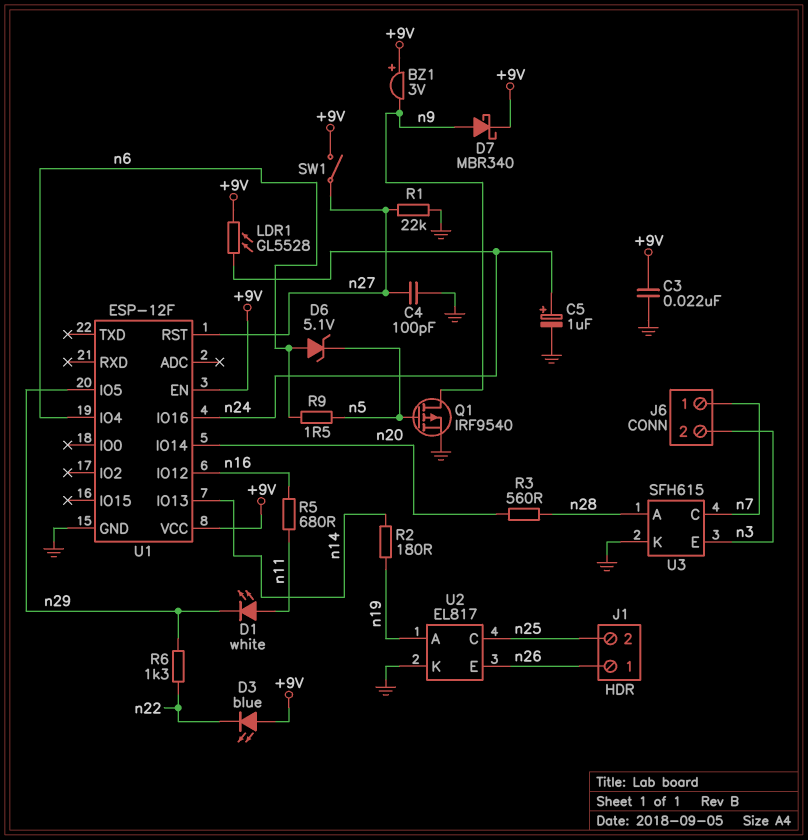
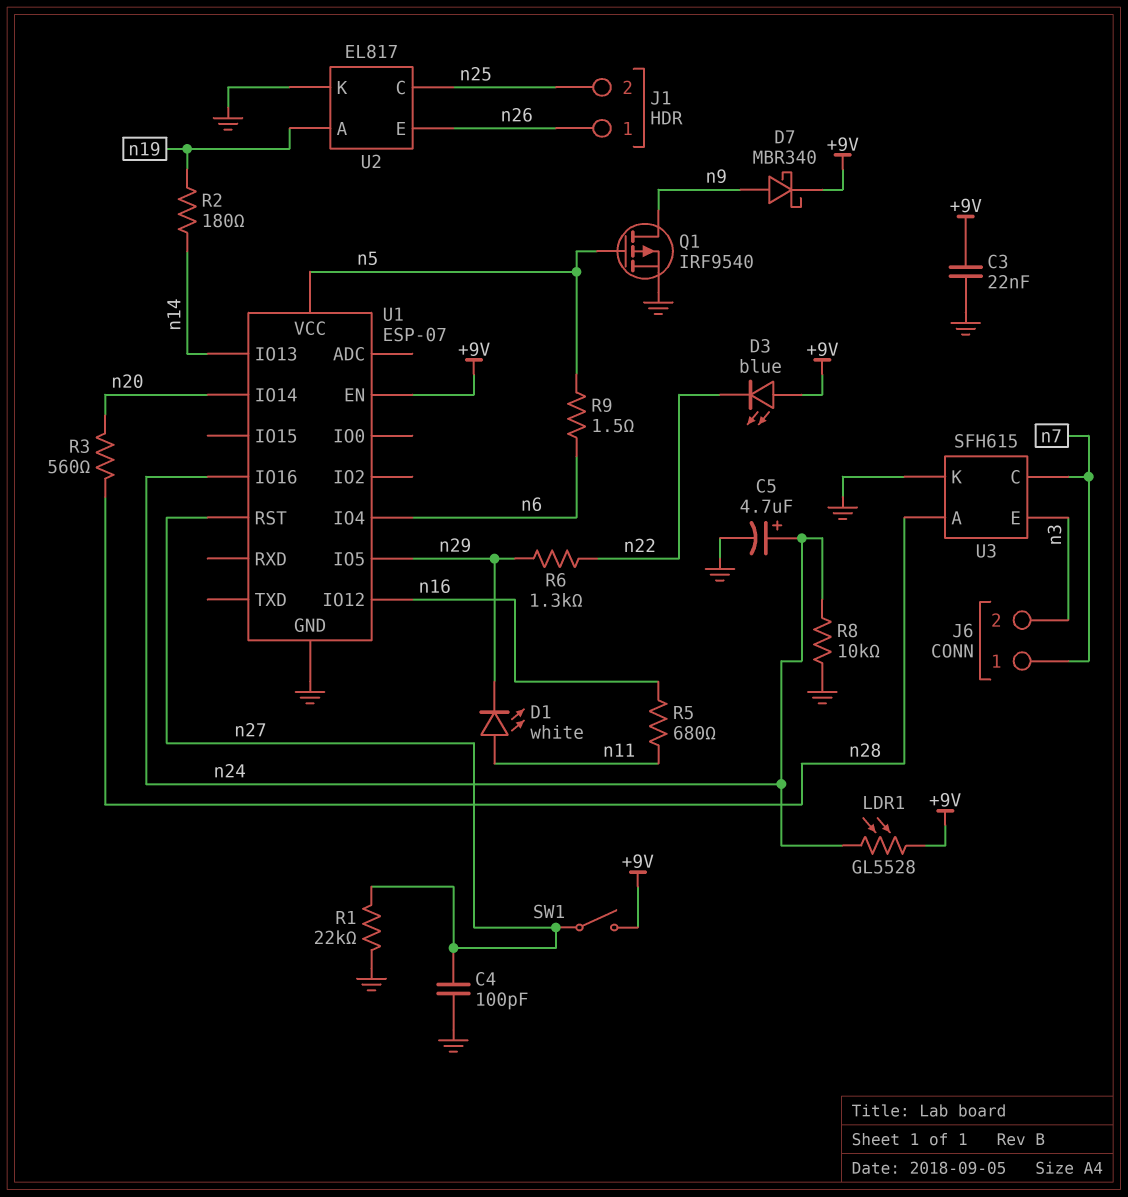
BZ1: buzzer 3V (plus +9V, minus n9) -> none
C5: 1uF (plus n24, minus GND) -> 4.7uF (plus n24, minus GND)
D6: zener 5.1V (A n6, K n5) -> none
R8: none -> 10k (GND, n24)
U1: ESP-12F -> ESP-07
U1 pin VCC: +9V -> n5

